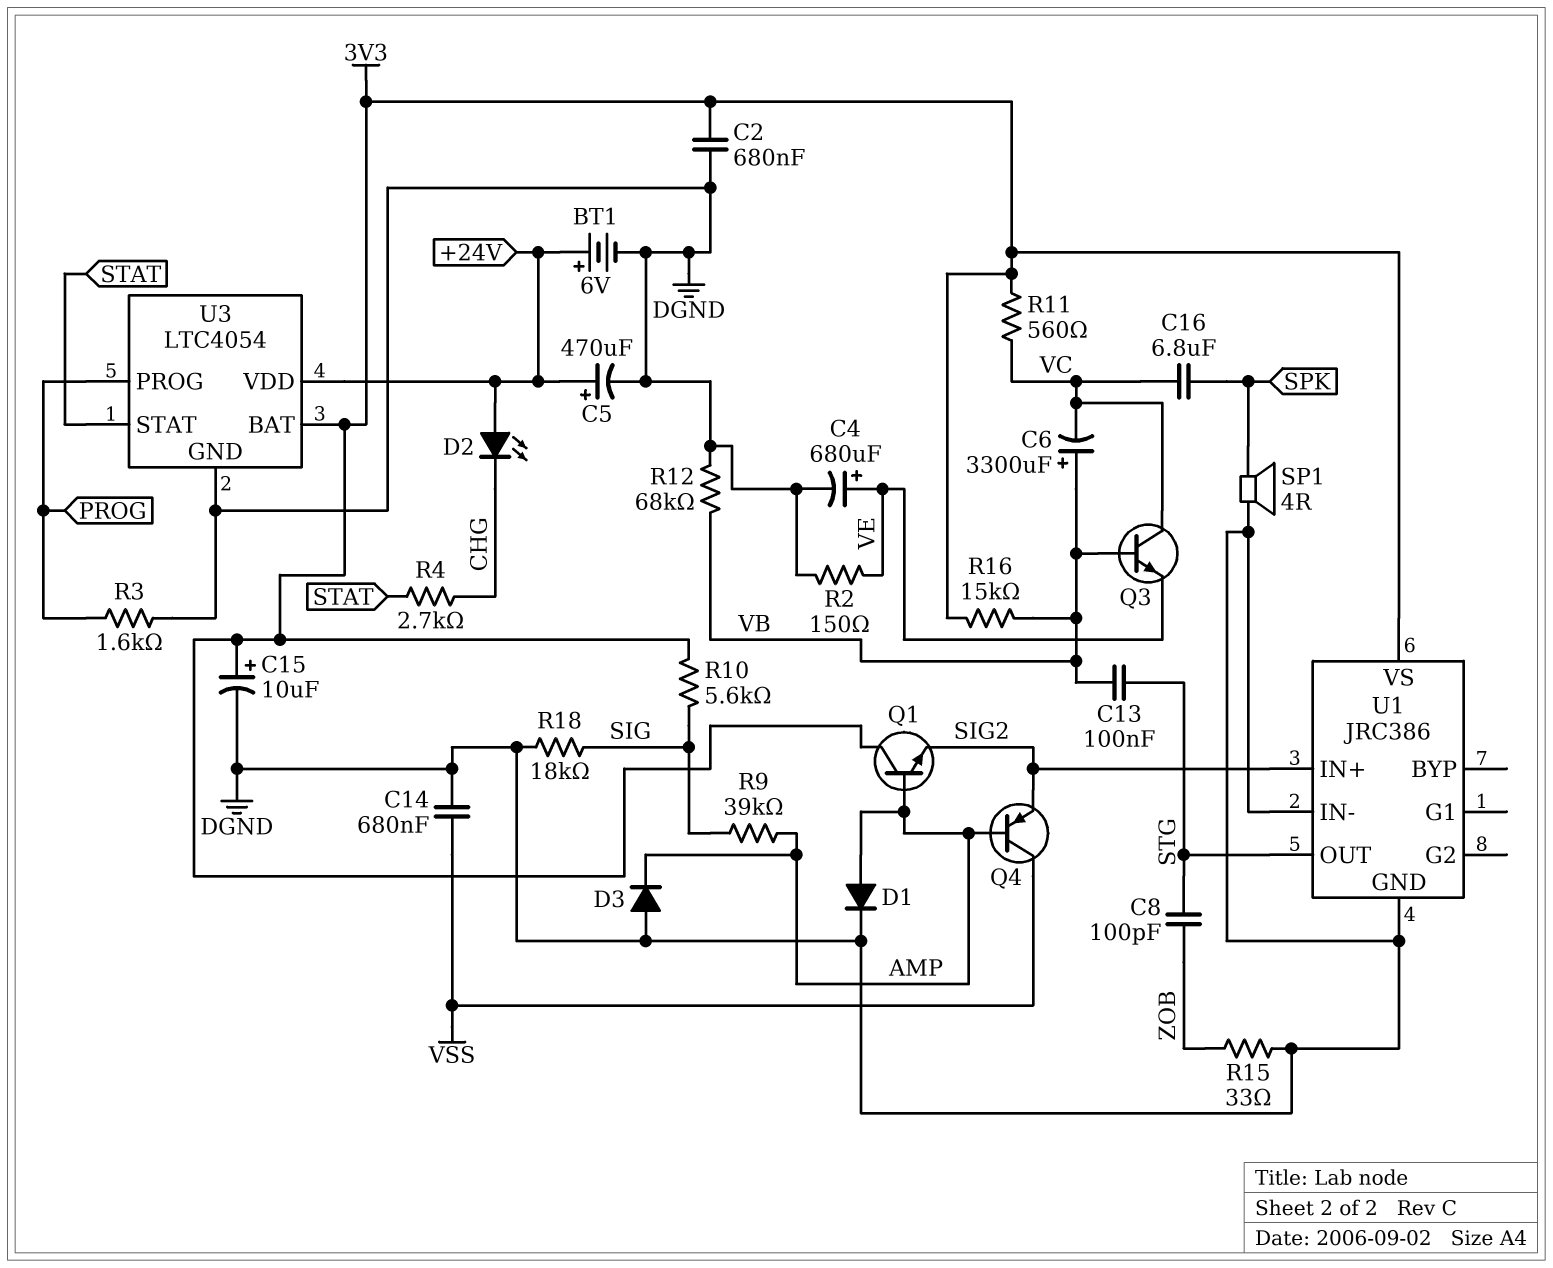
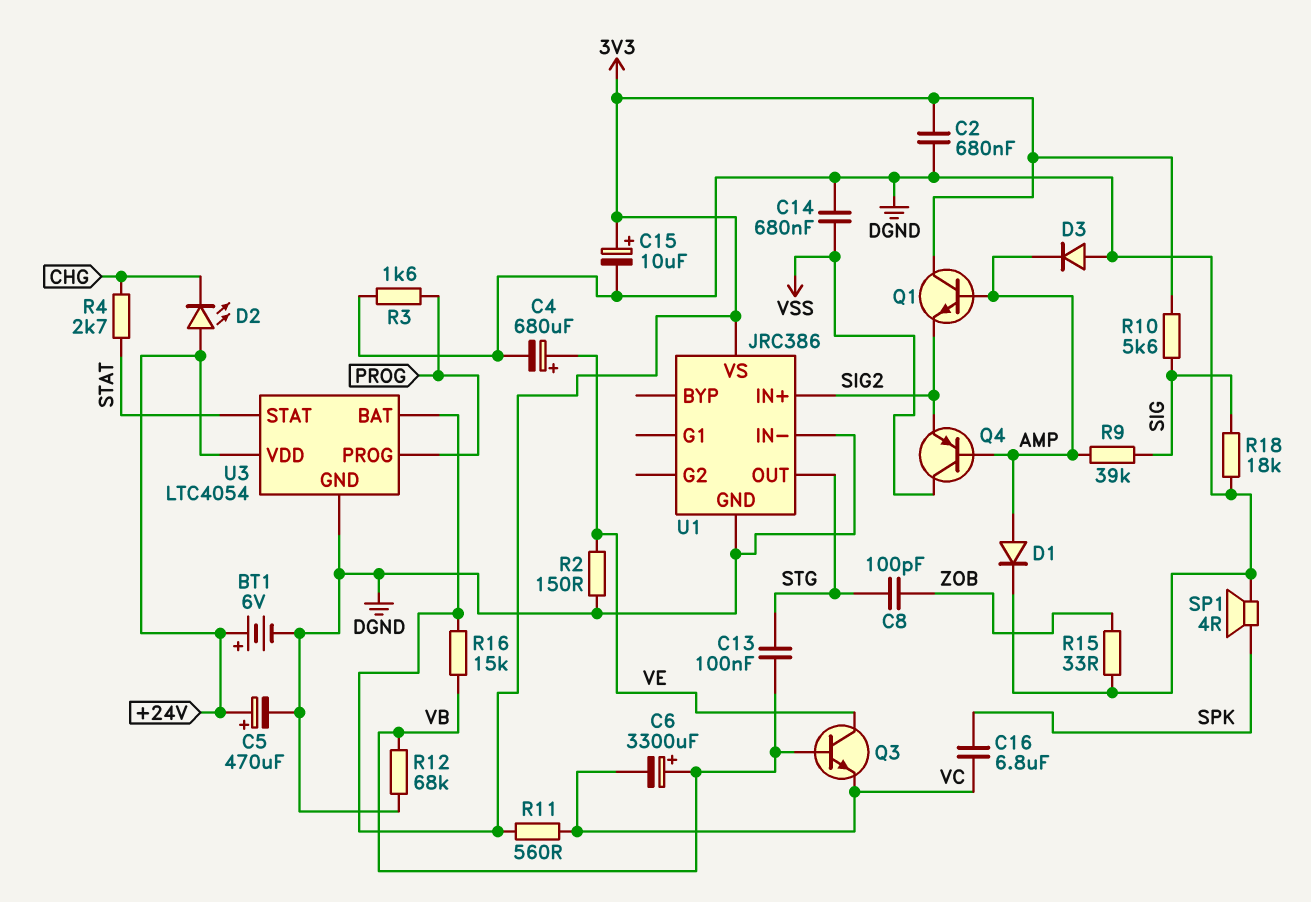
Q3: NPN (B VB, C VC, E VE) -> NPN (B VB, C VE, E VC)

